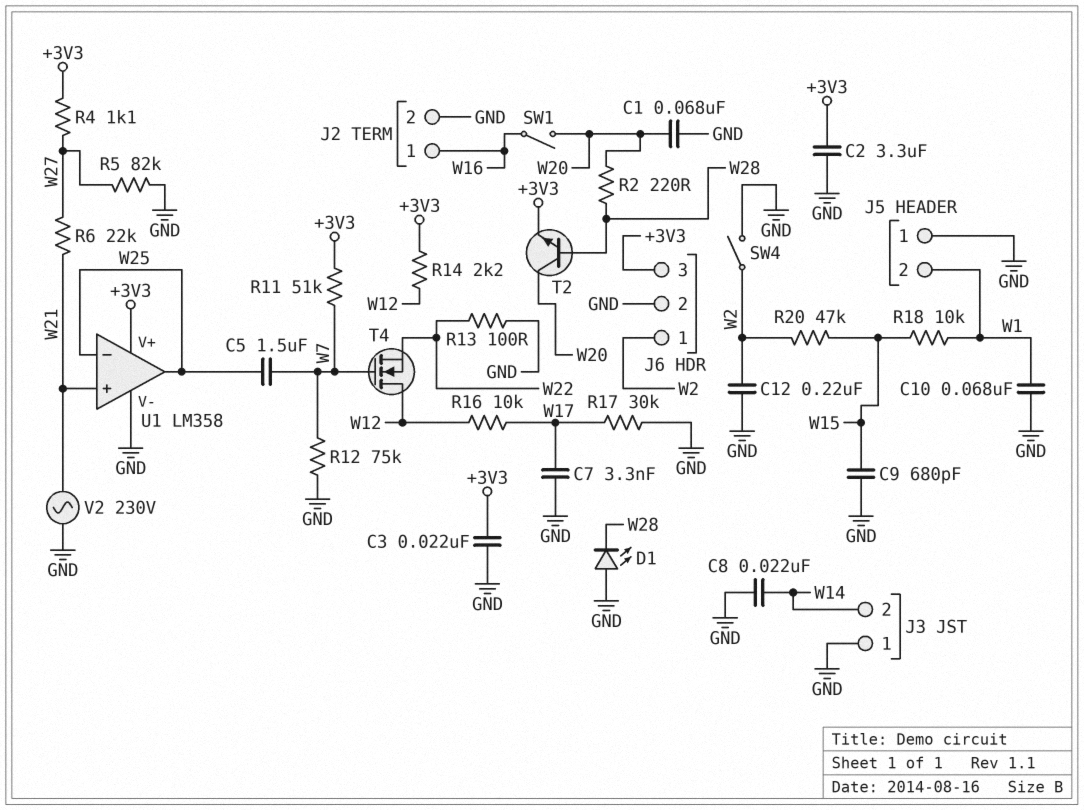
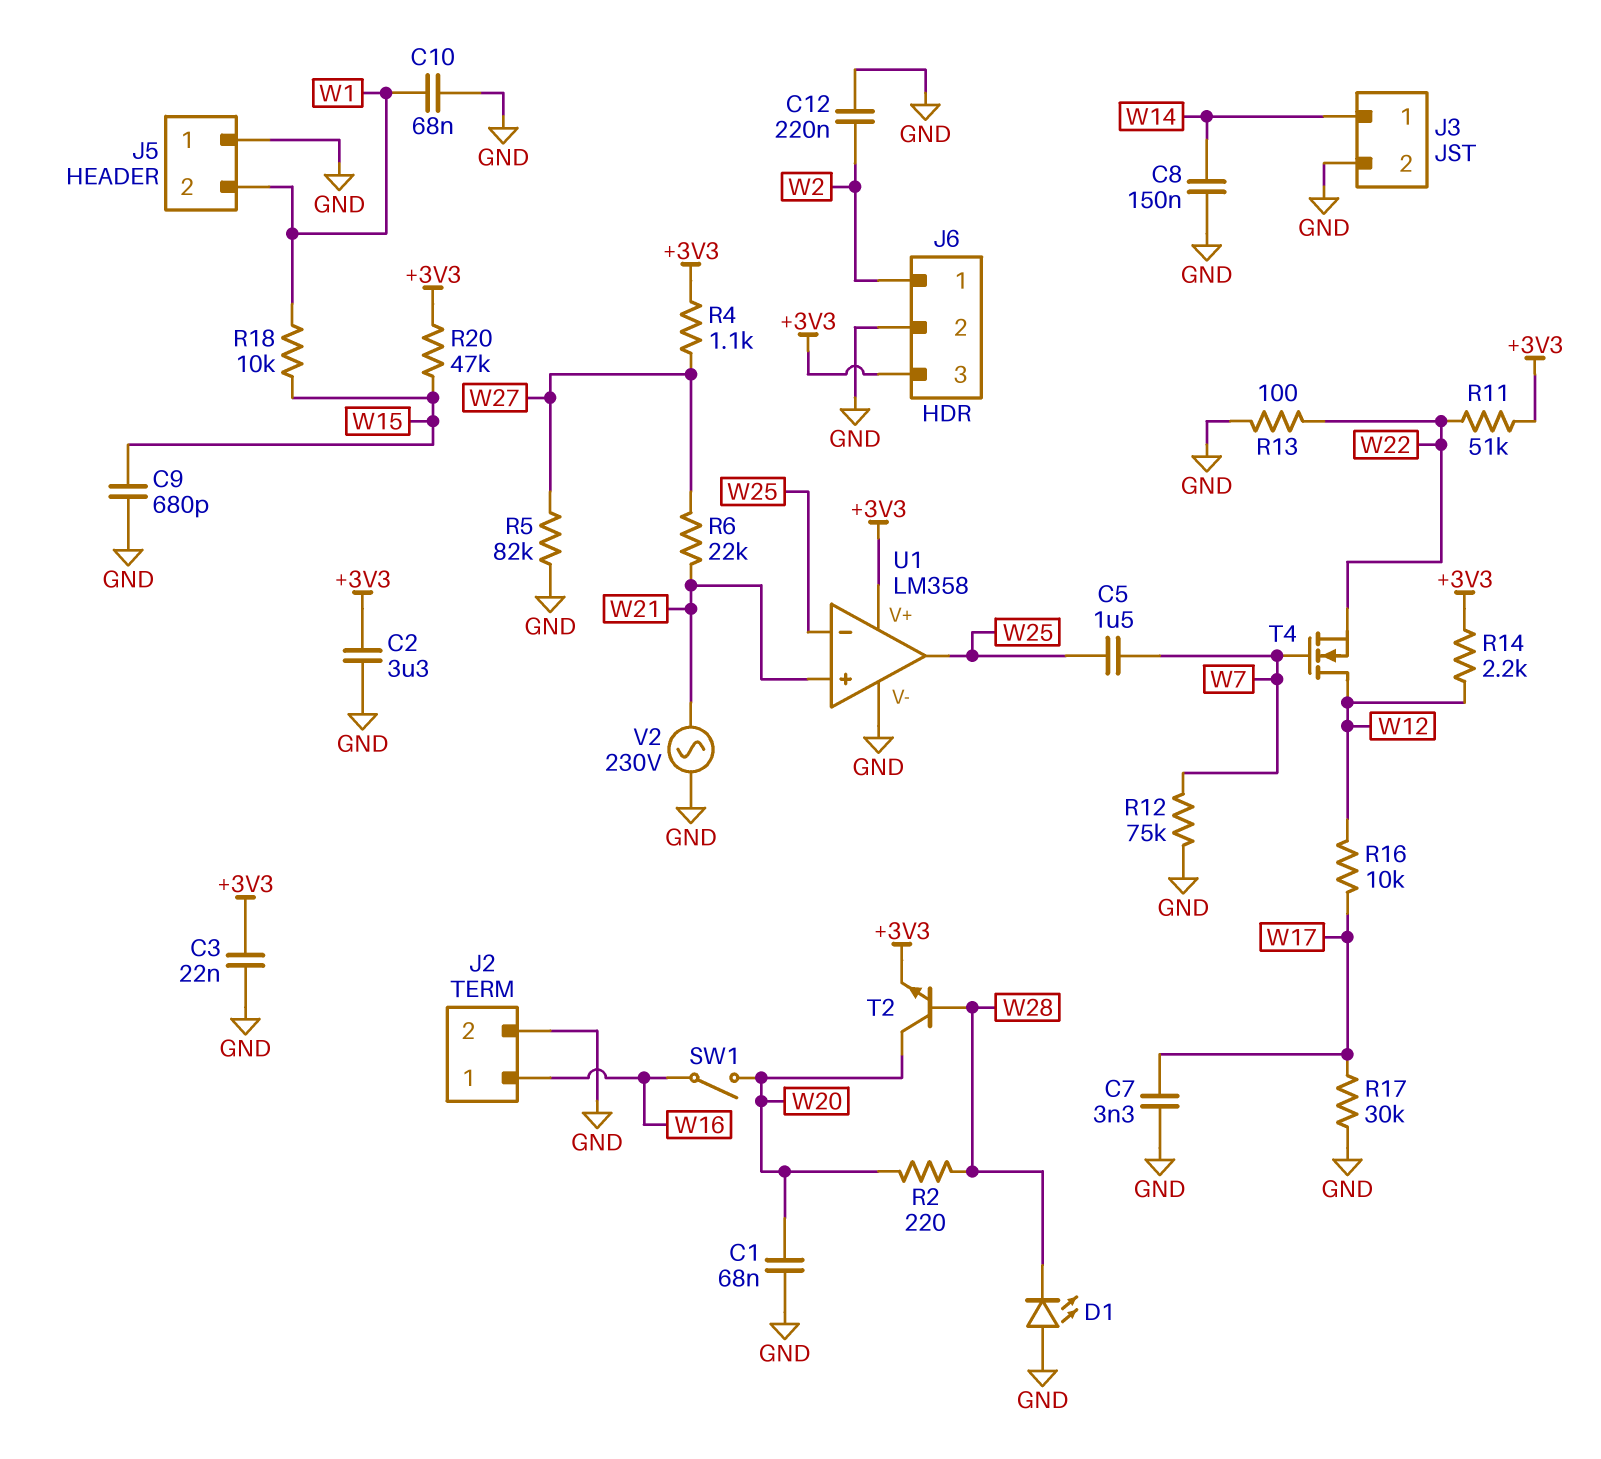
C8: 22nF (GND, W14) -> 150nF (GND, W14)
J3 pin 1: GND -> W14
J3 pin 2: W14 -> GND
R11: 51k (+3V3, W7) -> 51k (+3V3, W22)
R20: 47k (W2, W15) -> 47k (+3V3, W15)
SW4: switch (GND, W2) -> none

